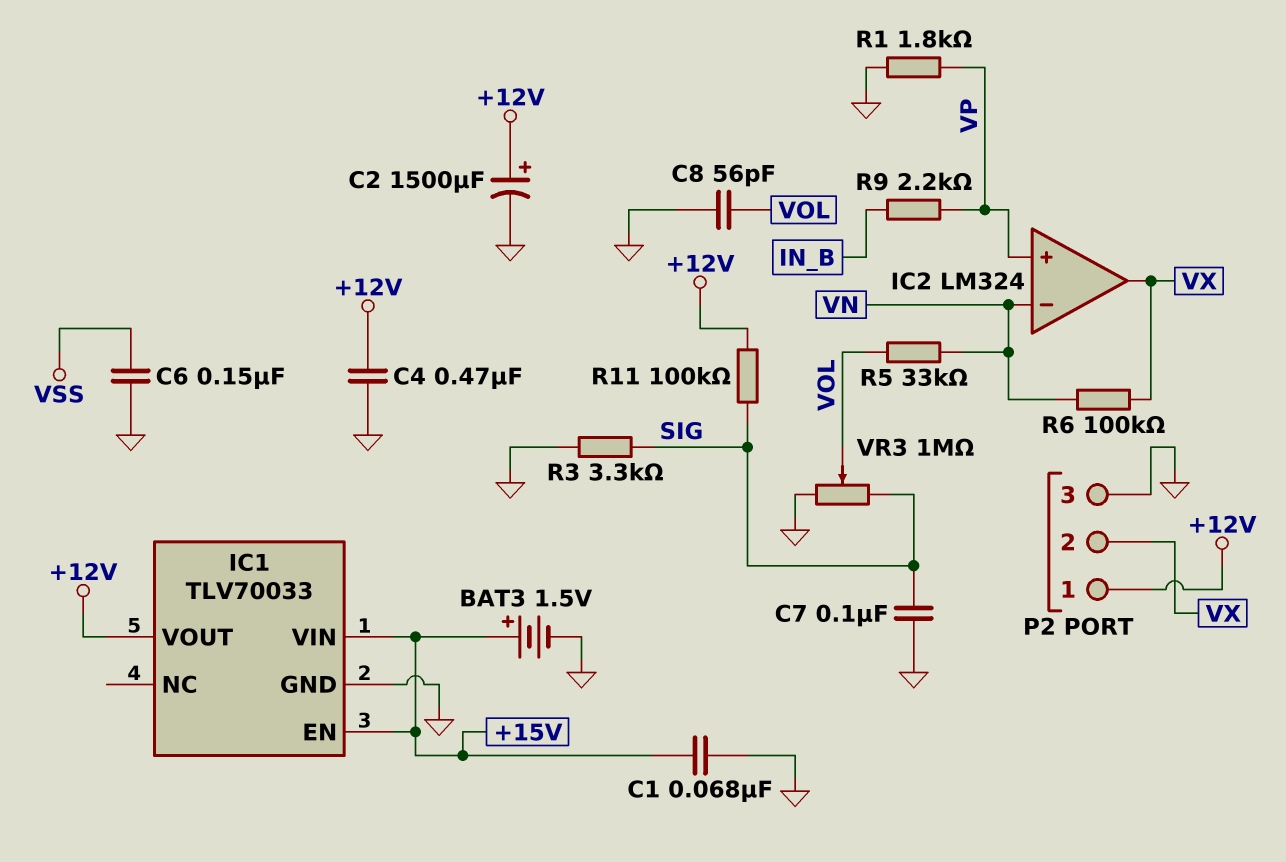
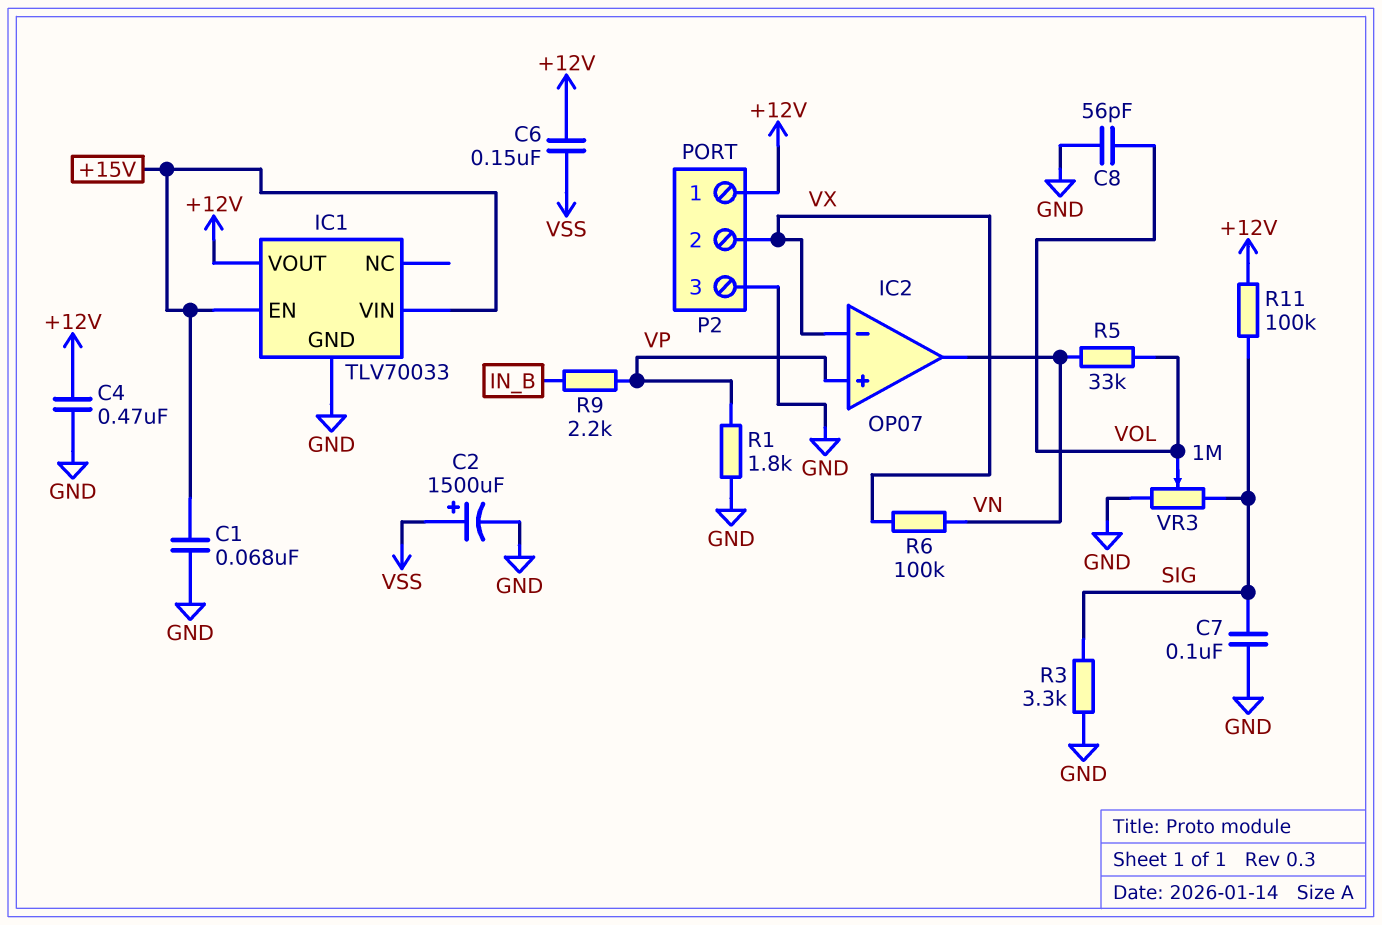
BAT3: 1.5V (plus +15V, minus GND) -> none
C2: 1500uF (plus +12V, minus GND) -> 1500uF (plus VSS, minus GND)
C6: 150nF (GND, VSS) -> 150nF (+12V, VSS)
IC2: LM324 -> OP07
IC2 pin in-: VN -> VX
IC2 pin out: VX -> VN

